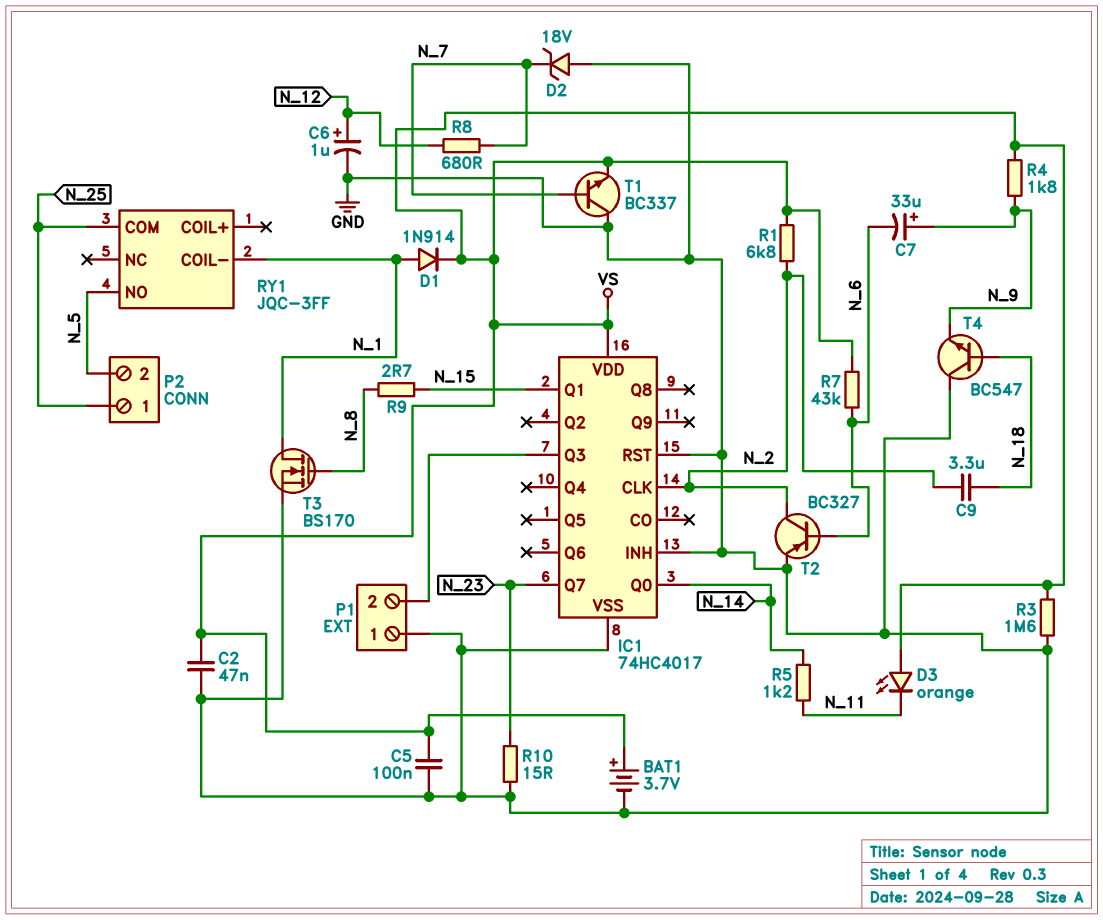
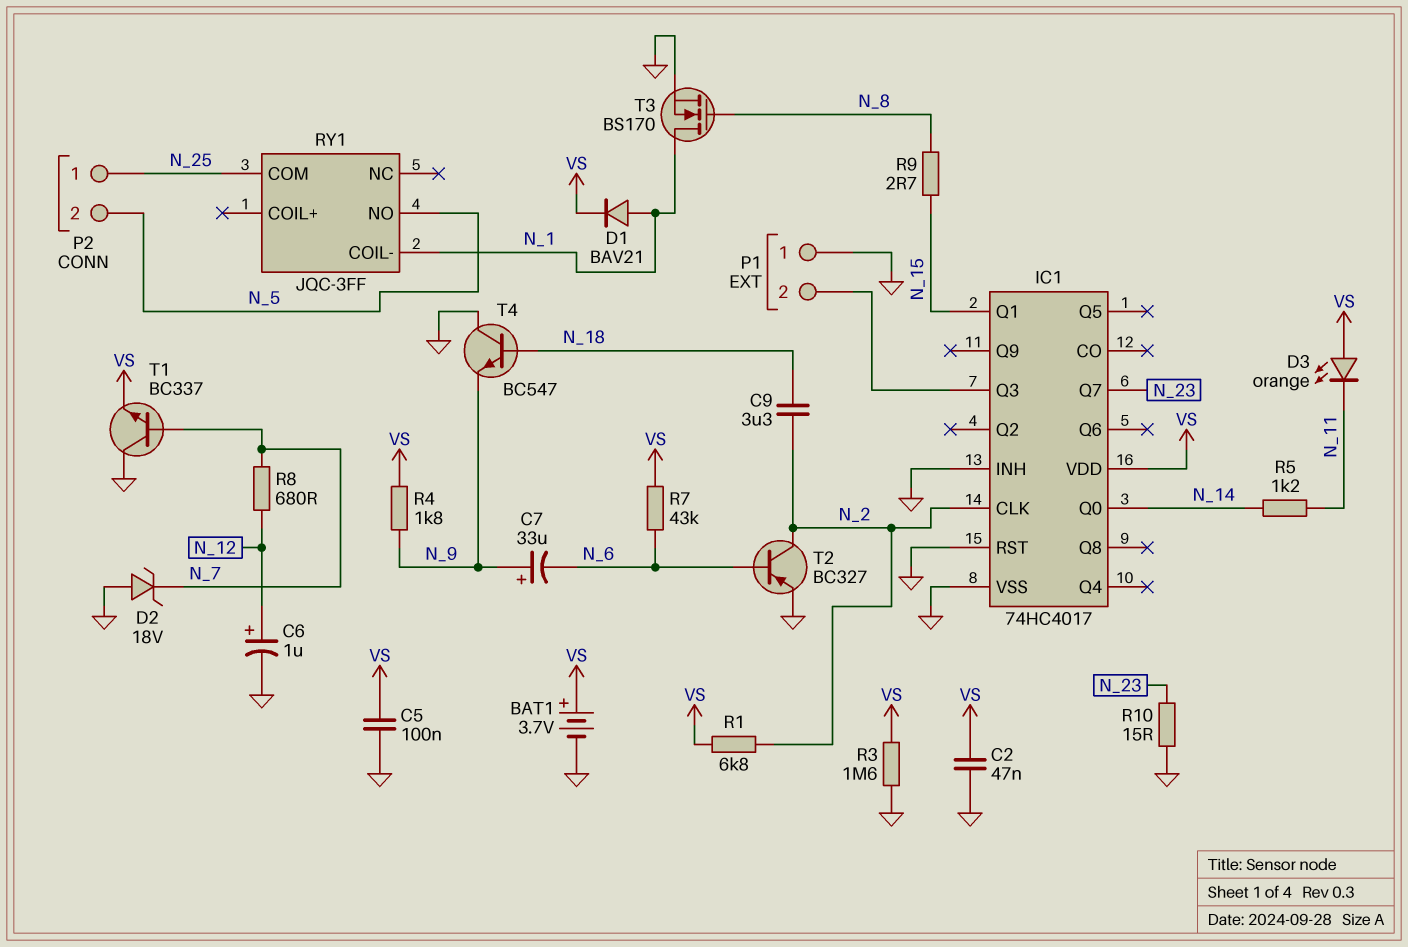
D1: diode 1N914 (A N_1, K VS) -> diode BAV21 (A N_1, K VS)

